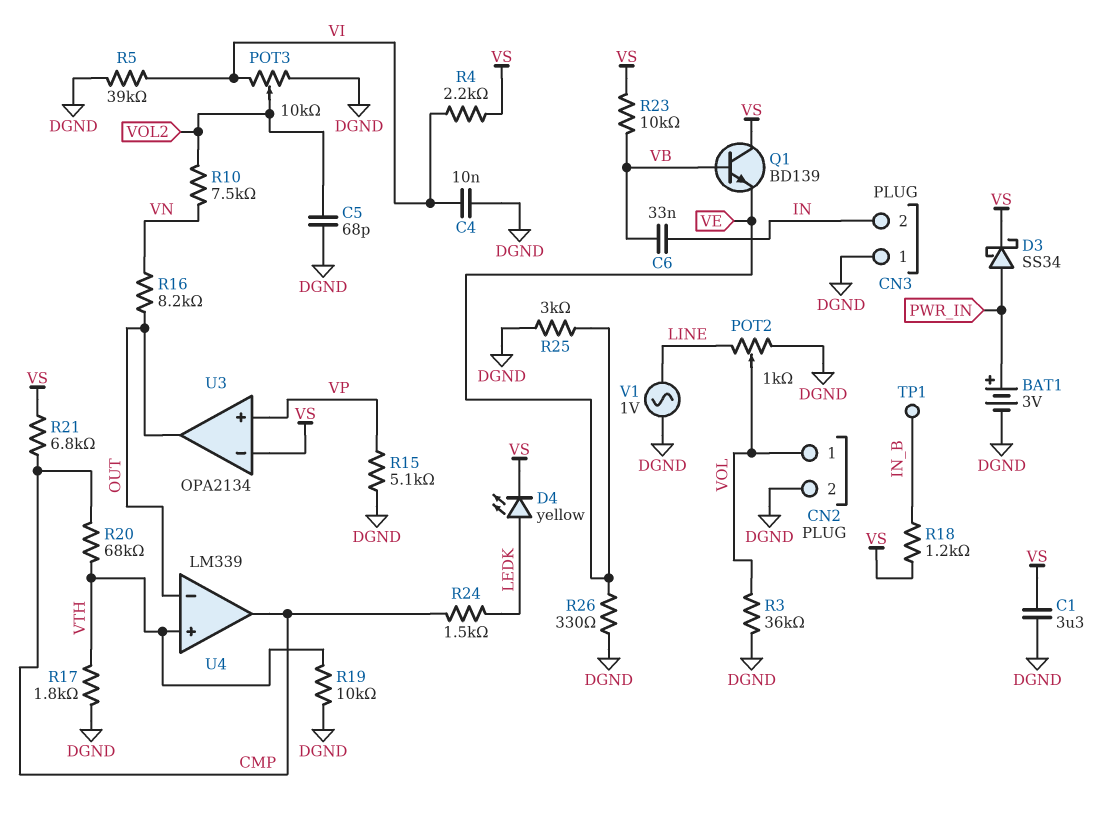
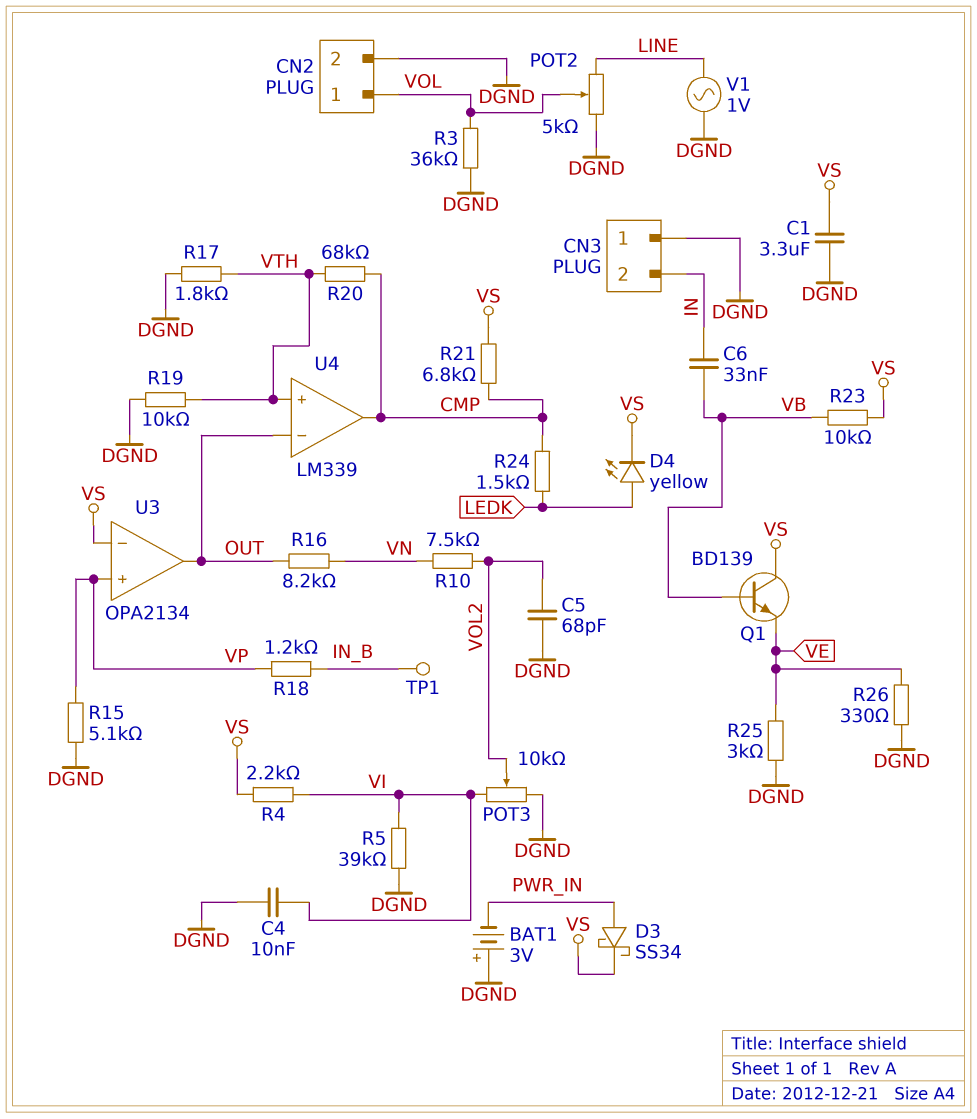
BAT1: 3V (plus PWR_IN, minus DGND) -> 3V (plus DGND, minus PWR_IN)
POT2: 1k (DGND, LINE, wiper VOL) -> 5k (DGND, LINE, wiper VOL)
R18: 1.2k (IN_B, VS) -> 1.2k (IN_B, VP)

